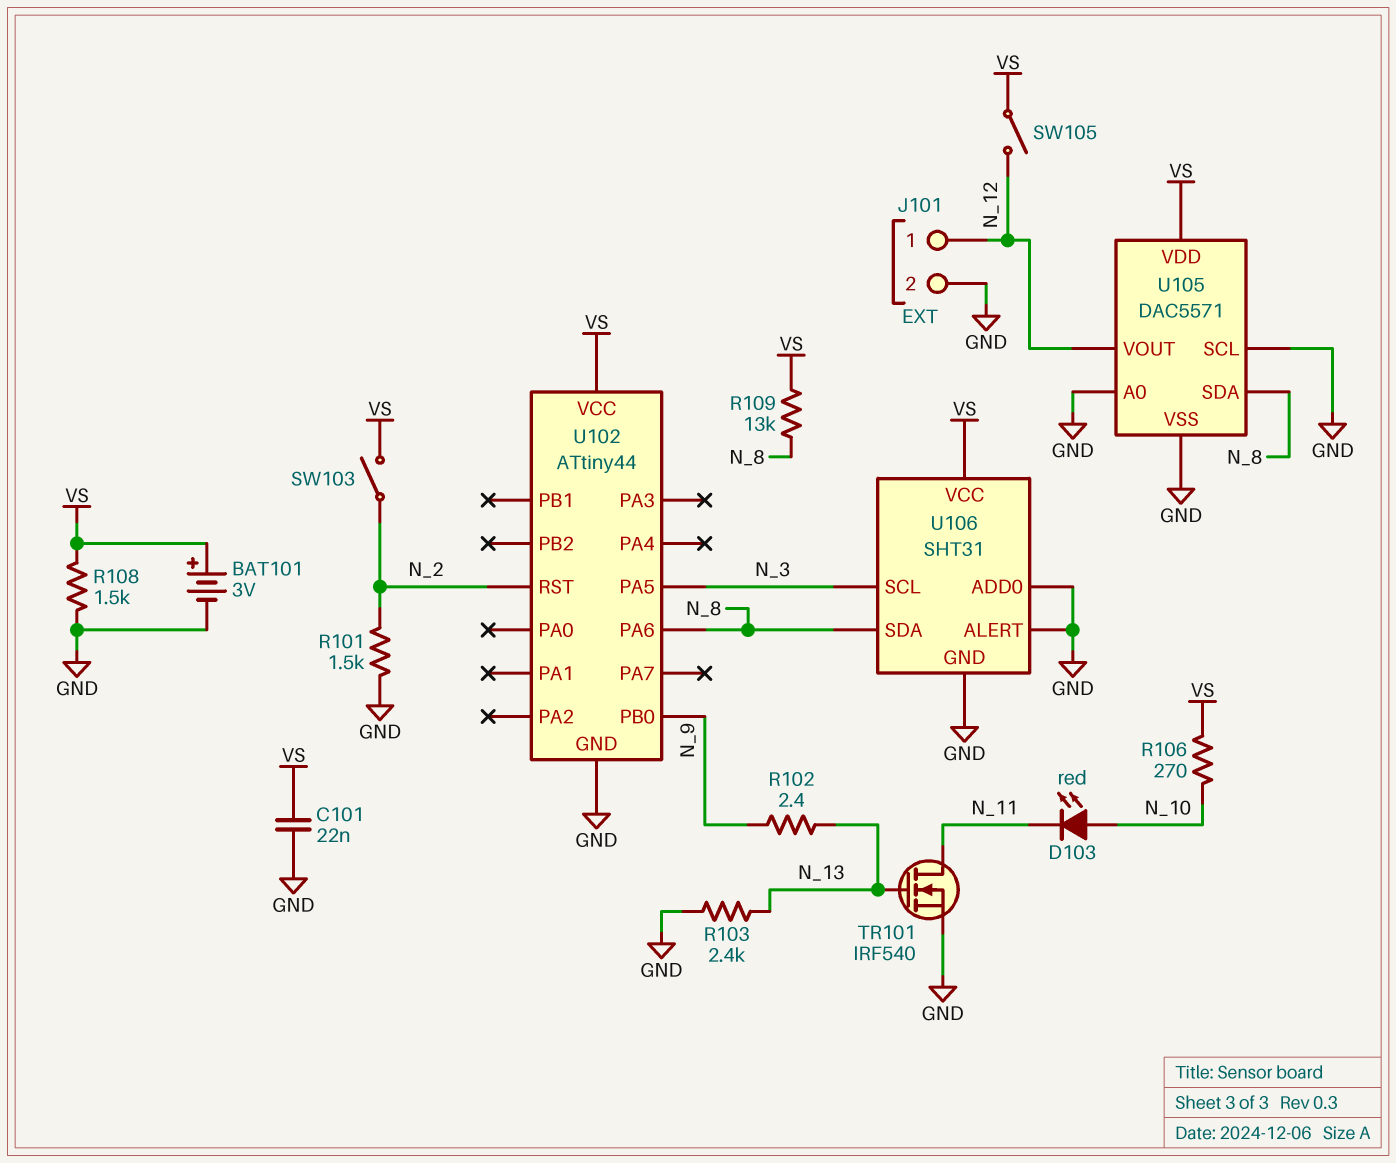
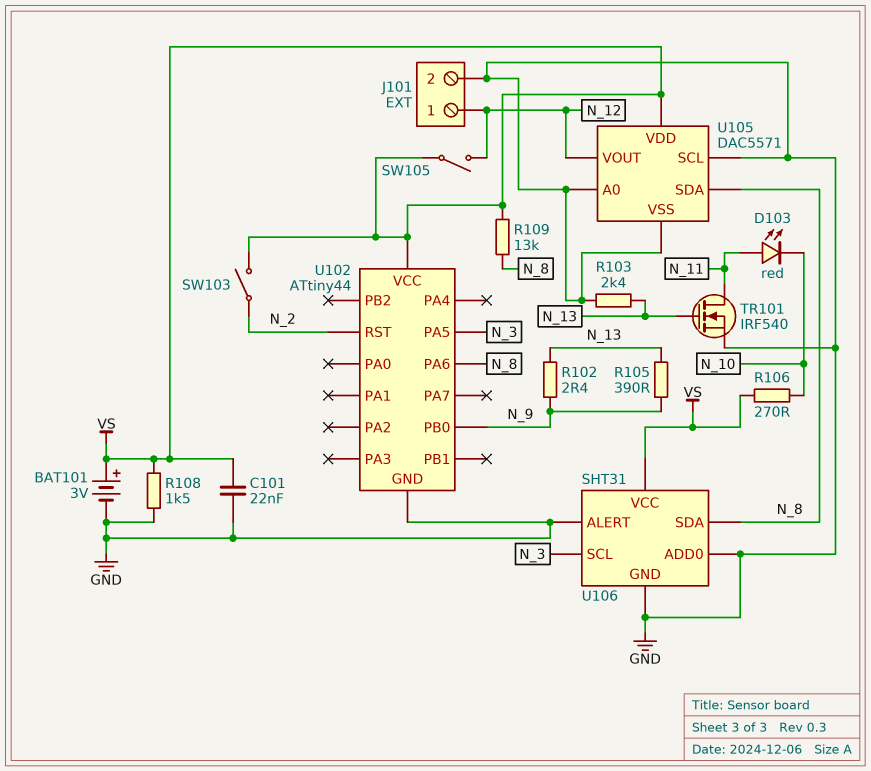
D103: LED red (A N_10, K N_11) -> LED red (A N_11, K N_10)
R101: 1.5k (GND, N_2) -> none
R105: none -> 390 (N_9, N_13)

